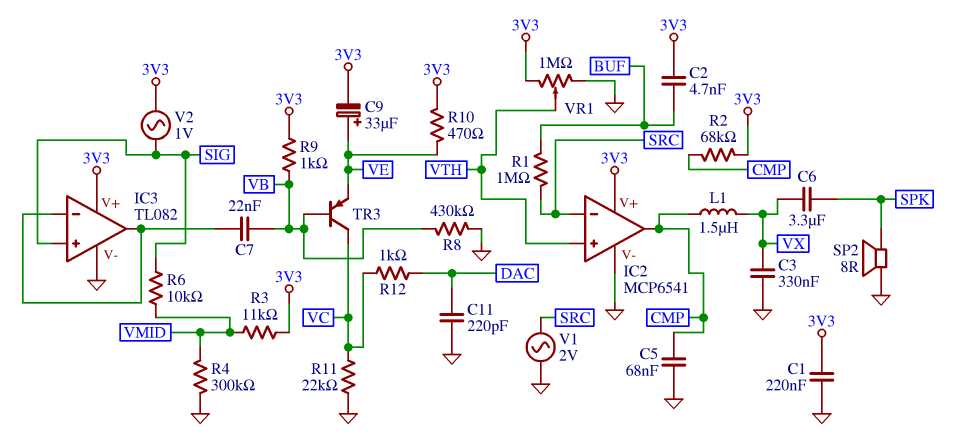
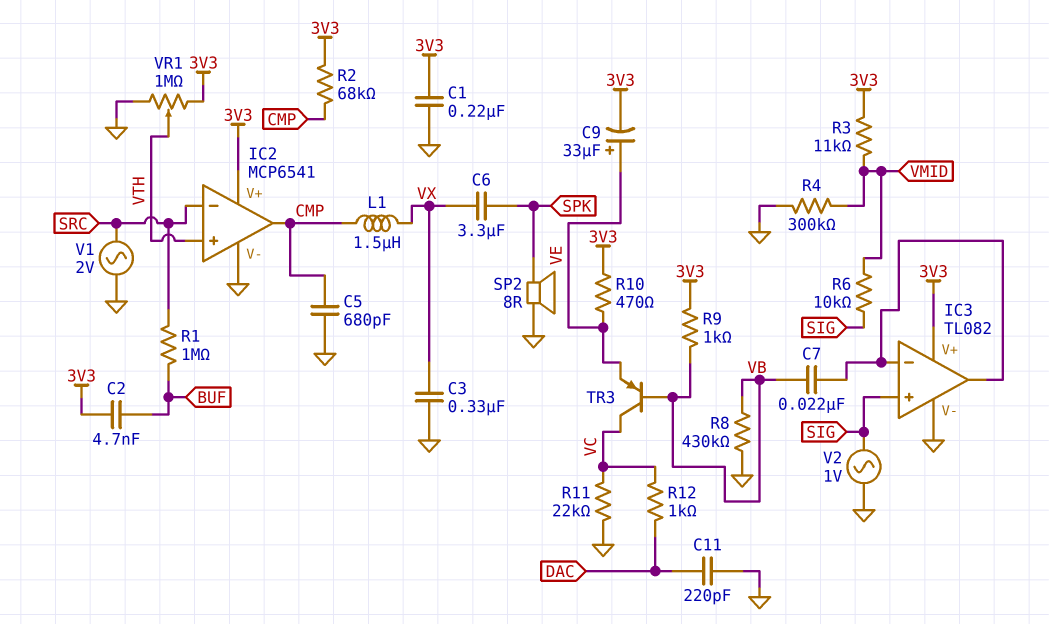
C5: 68nF (CMP, GND) -> 680pF (CMP, GND)
V2: AC 1V (3V3, SIG) -> AC 1V (GND, SIG)

